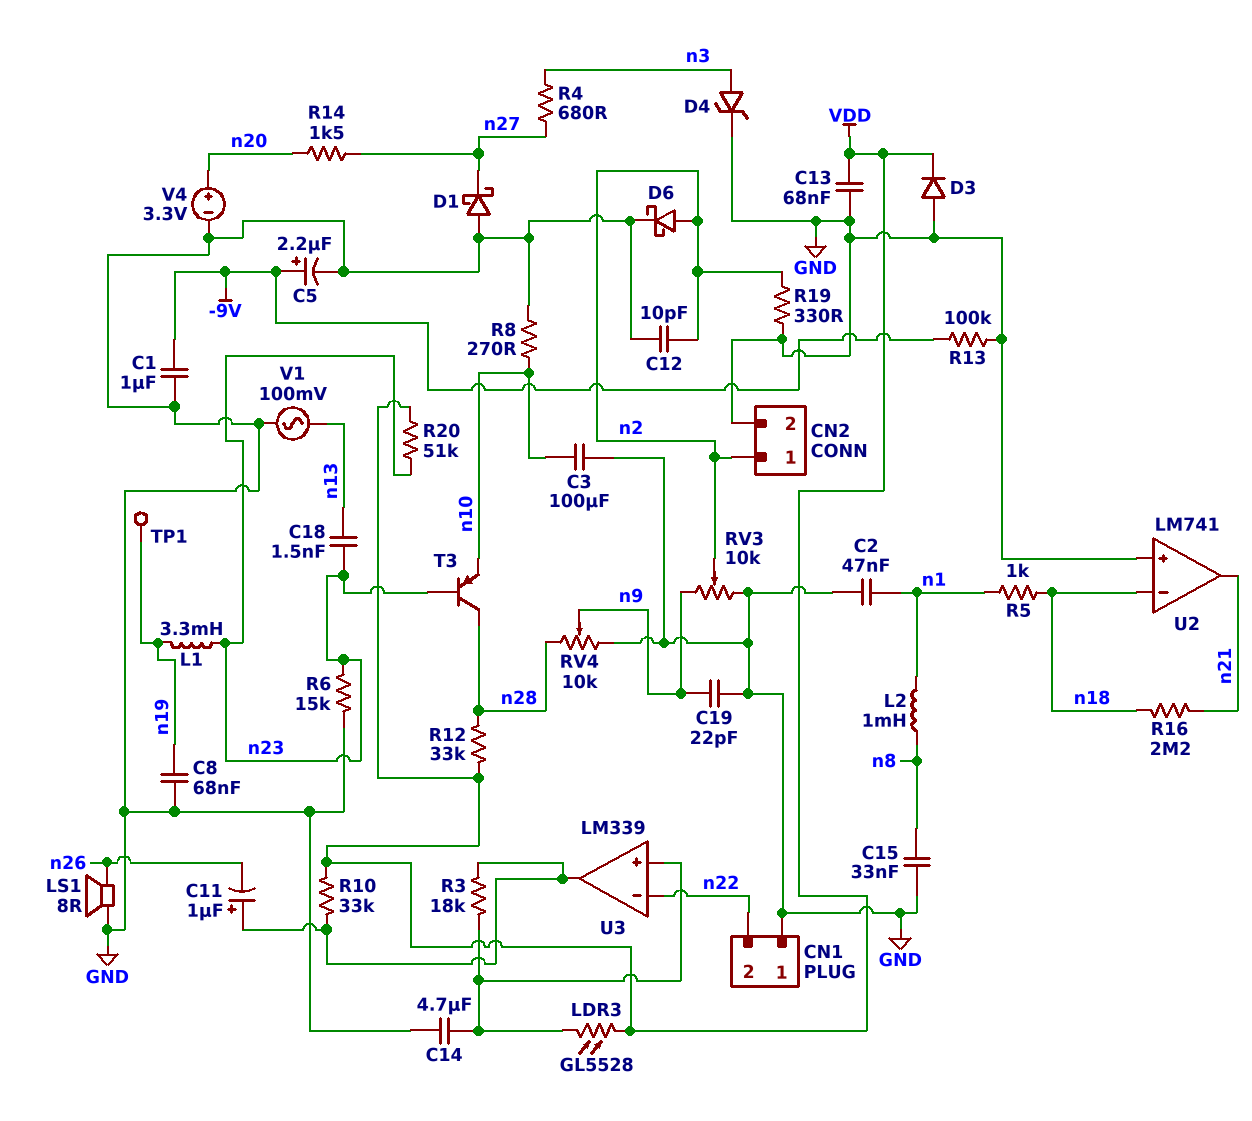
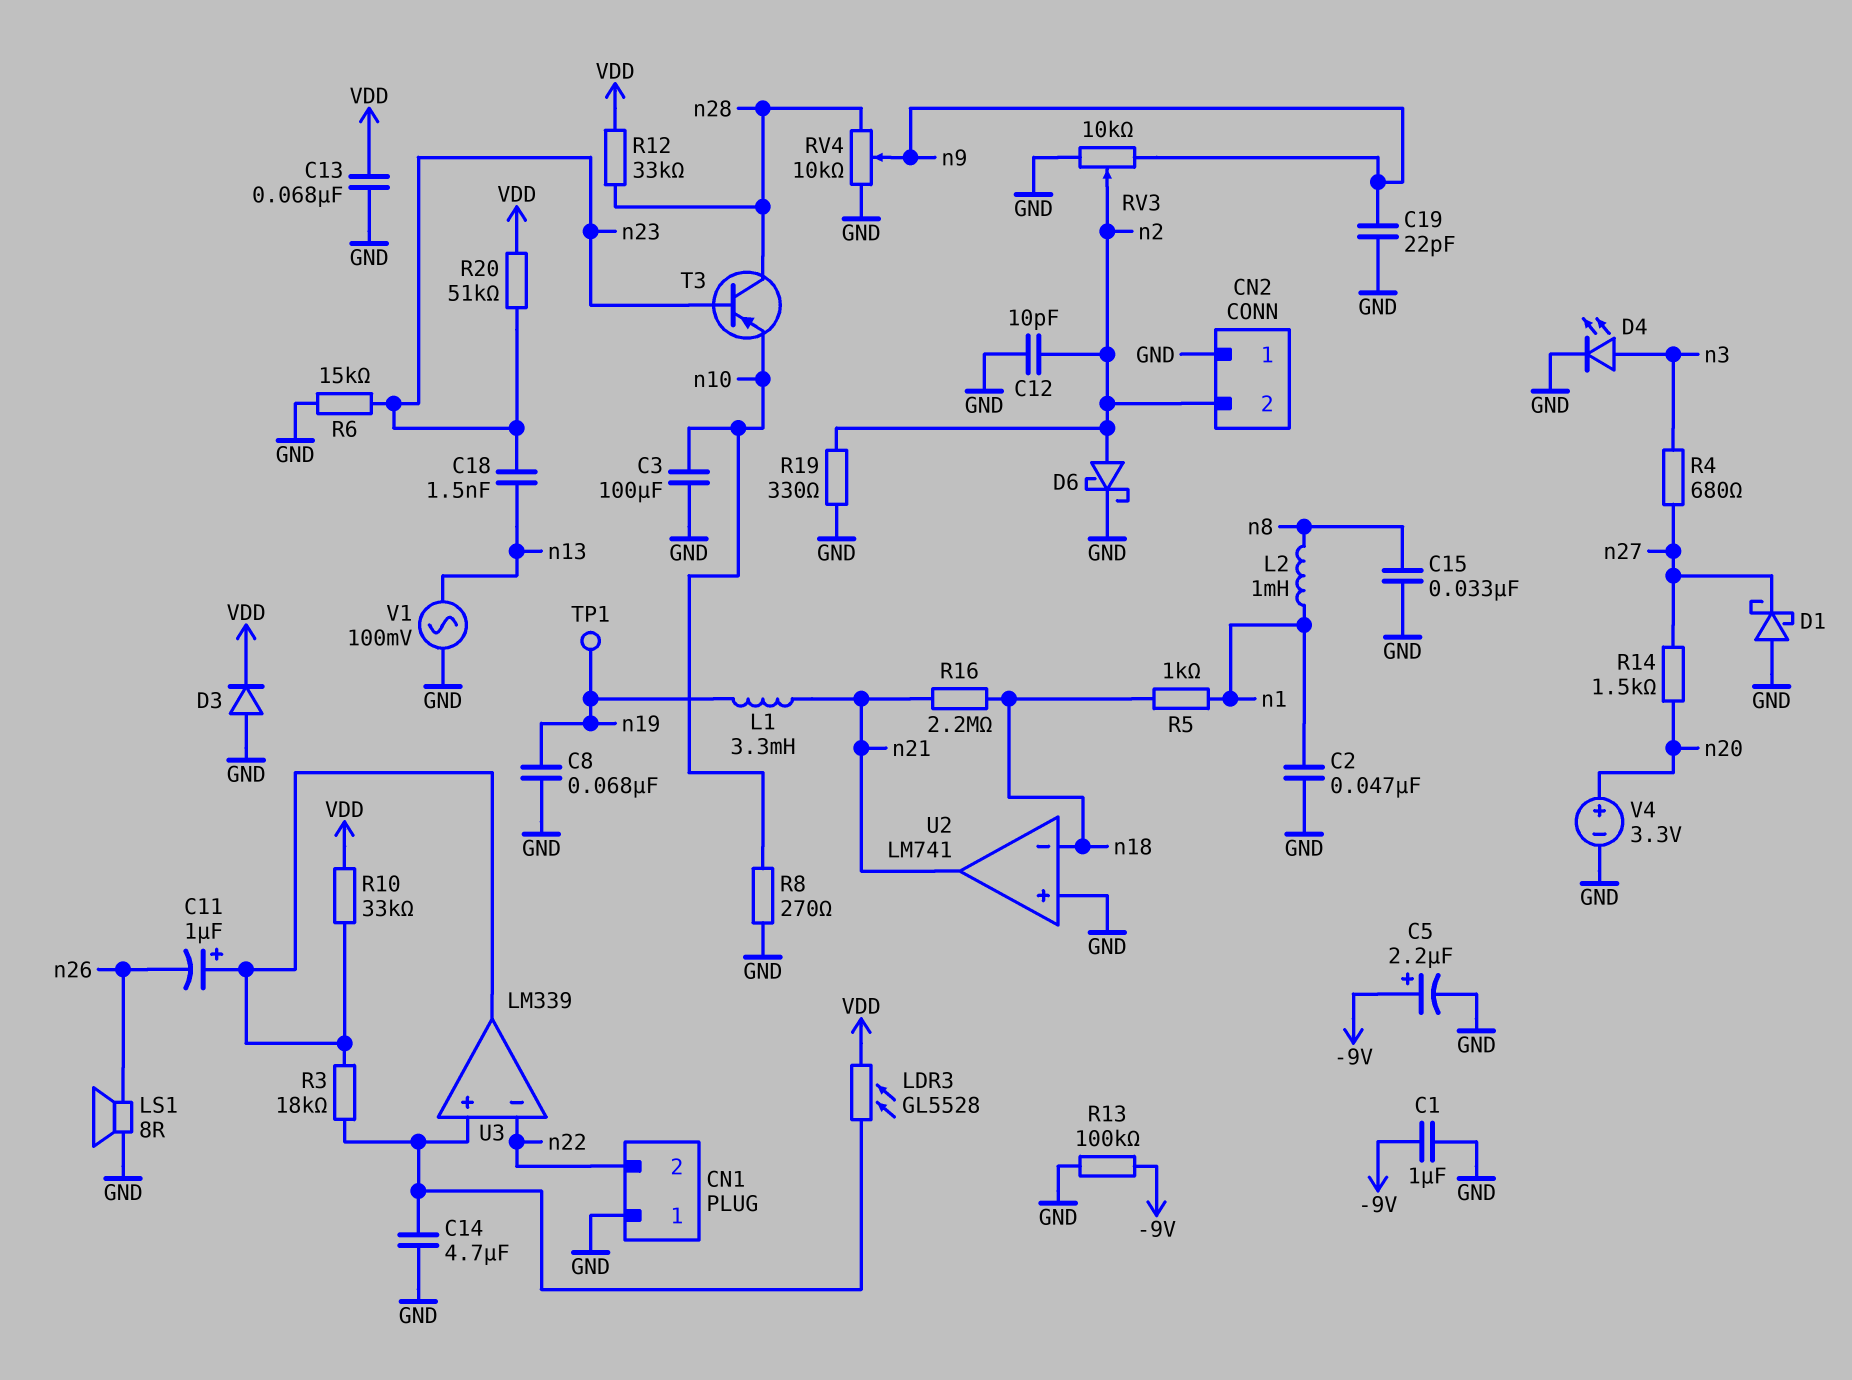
CN2 pin 1: n2 -> GND
CN2 pin 2: GND -> n2
D4: zener (A n3, K GND) -> LED (A n3, K GND)
L1: 3.3mH (n19, n23) -> 3.3mH (n19, n21)

